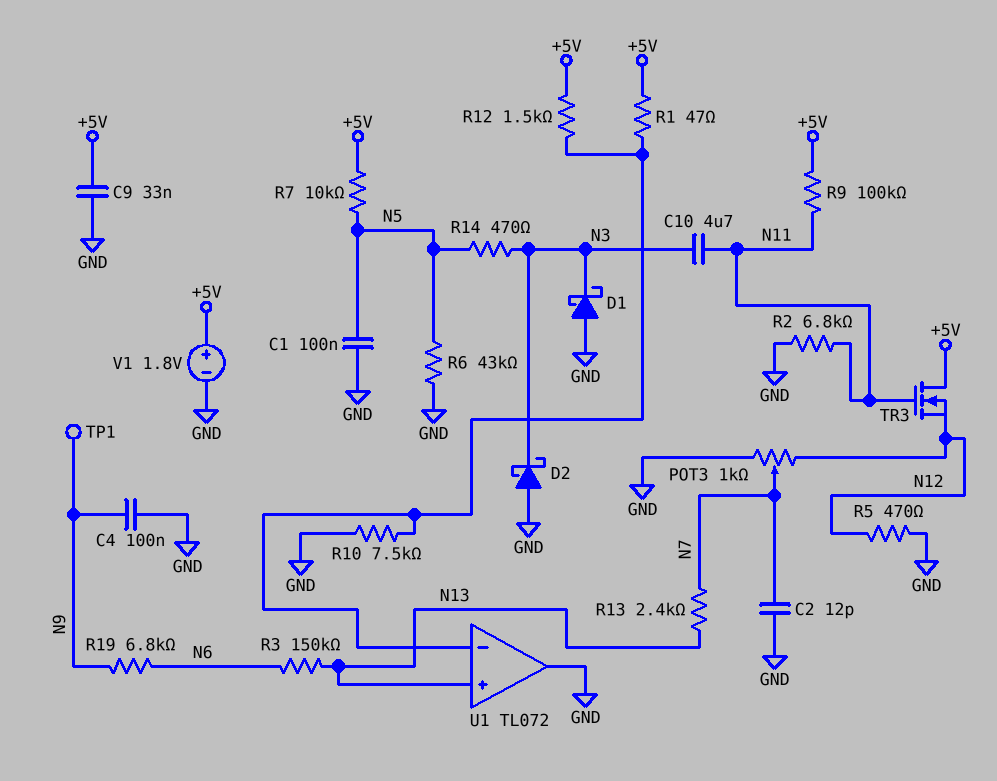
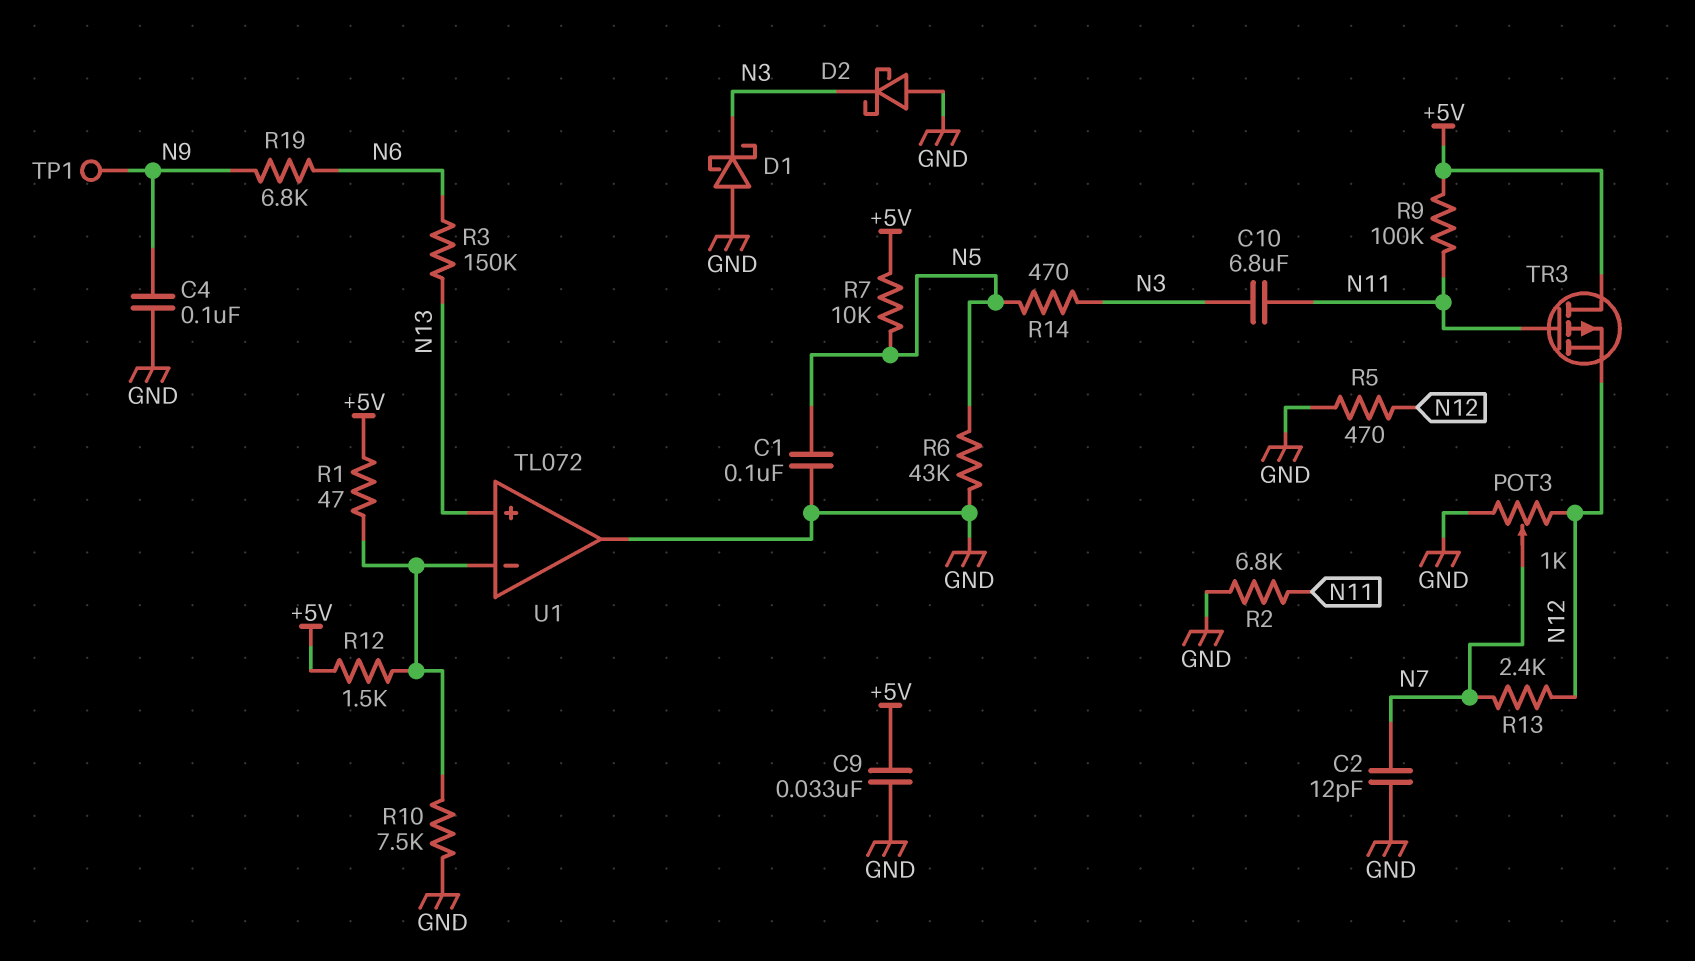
C10: 4.7uF (N3, N11) -> 6.8uF (N3, N11)
R13: 2.4k (N7, N13) -> 2.4k (N7, N12)
TR3: NMOS (G N11, D +5V, S N12) -> PMOS (G N11, D +5V, S N12)
V1: 1.8V (plus +5V, minus GND) -> none

